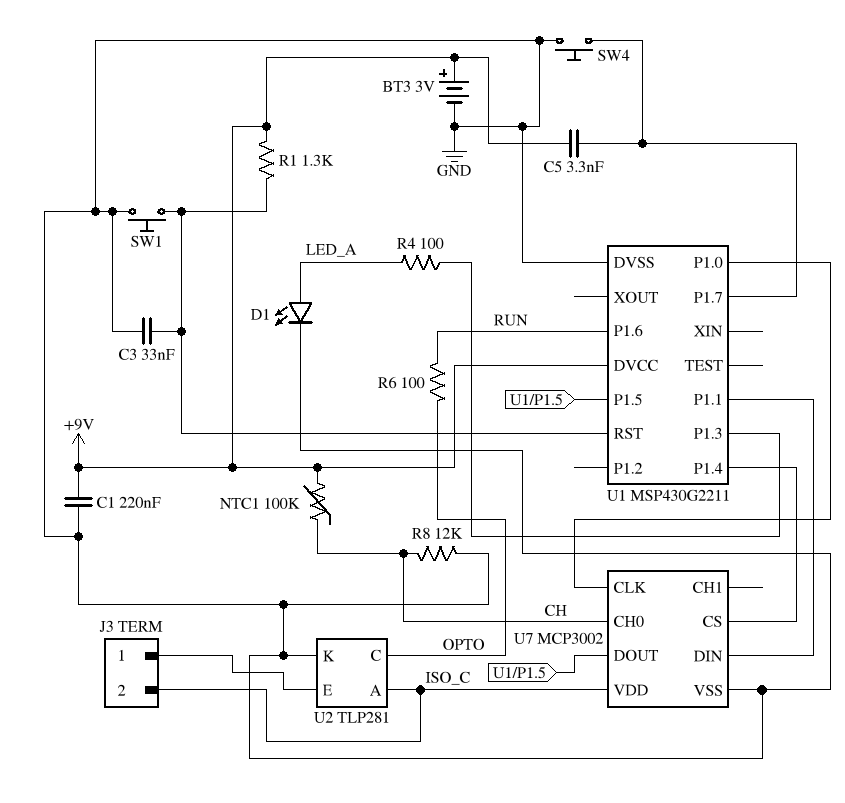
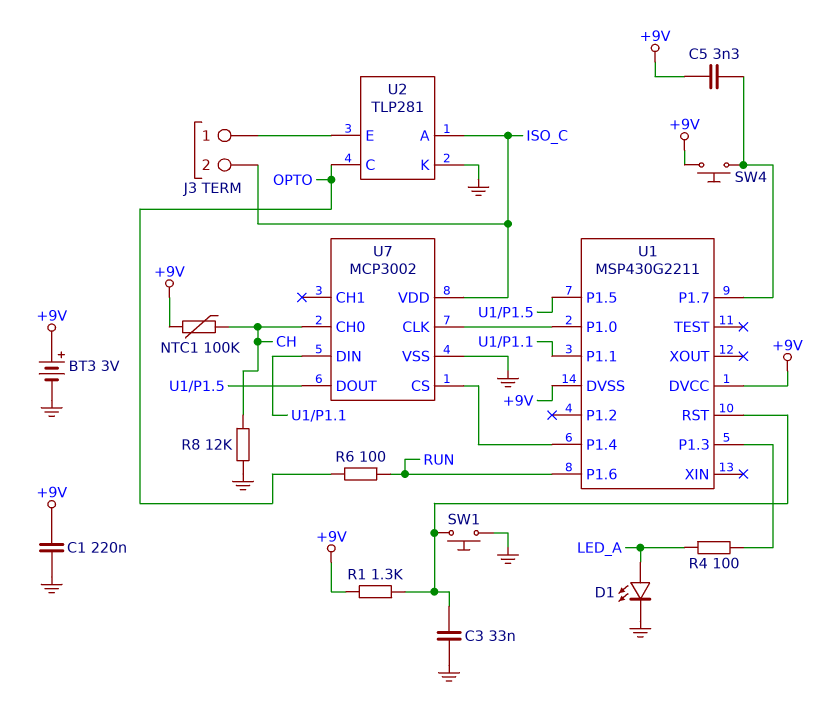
SW4: button (GND, U1/P1.7) -> button (+9V, U1/P1.7)
U1 pin DVSS: GND -> +9V

